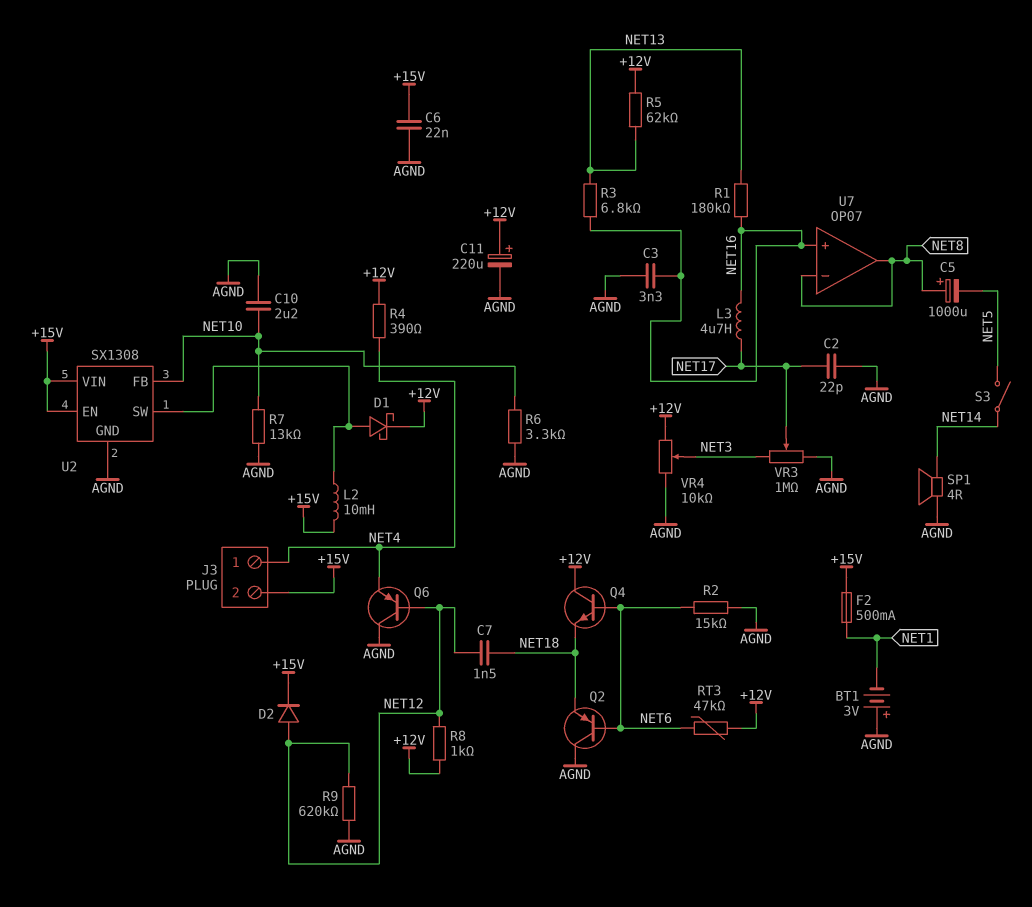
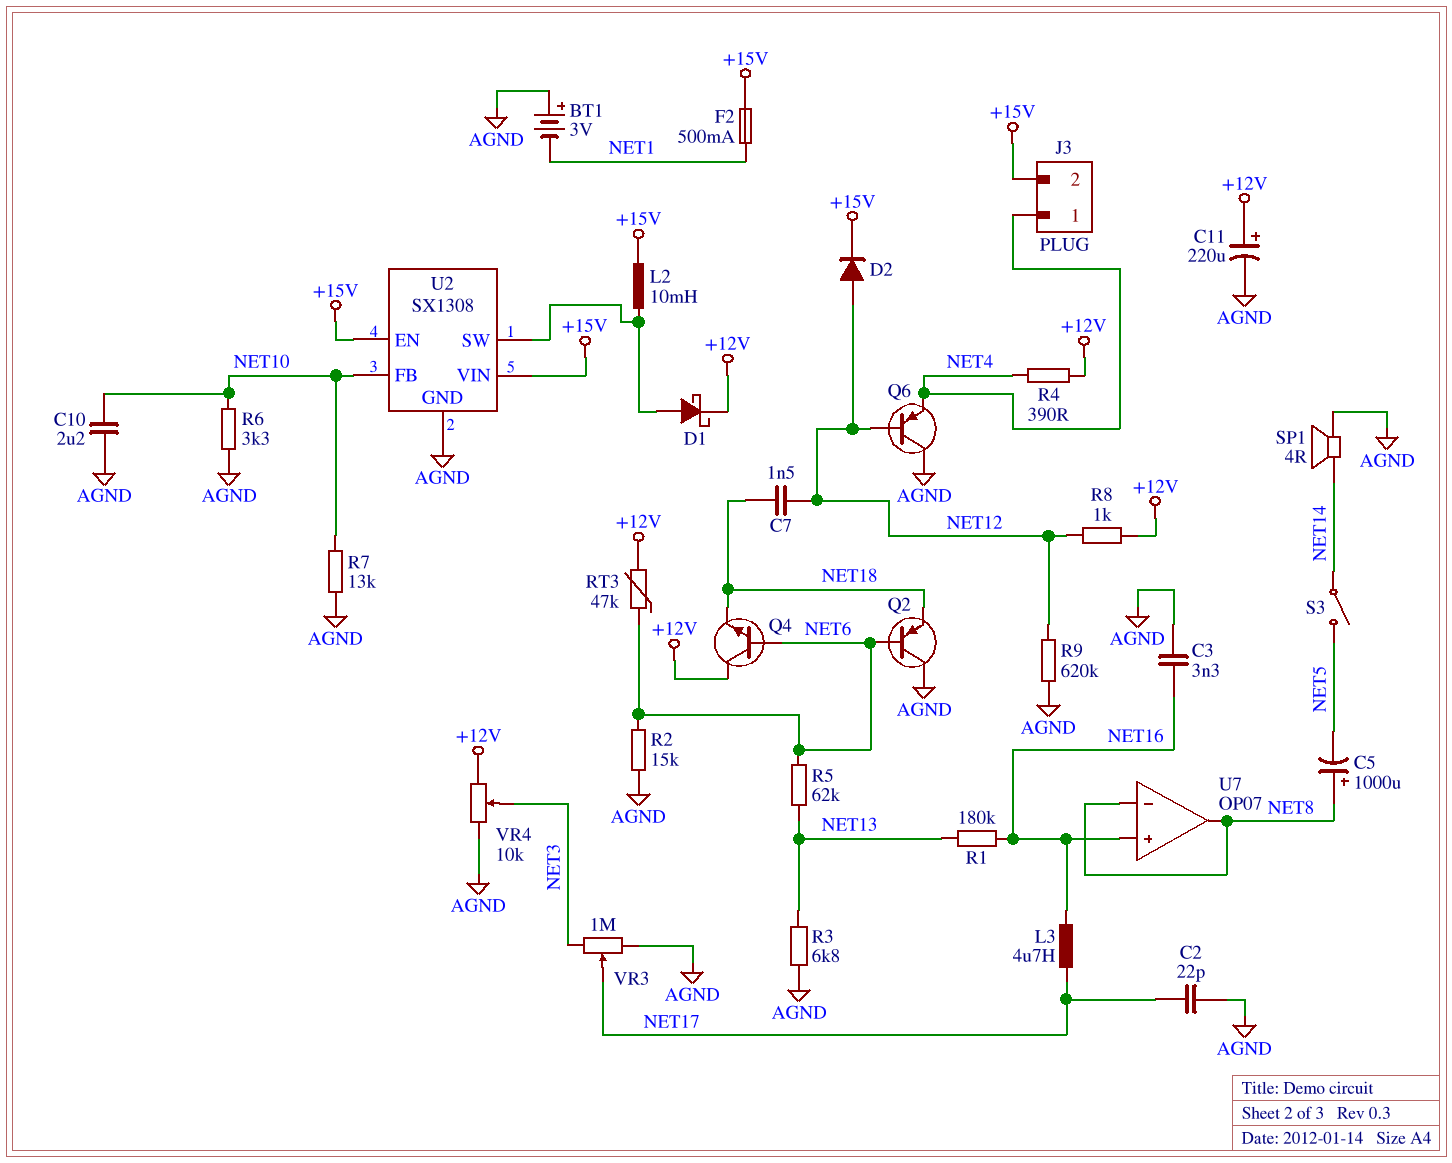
C6: 22nF (+15V, AGND) -> none
R3: 6.8k (NET13, NET16) -> 6.8k (AGND, NET13)
R5: 62k (+12V, NET13) -> 62k (NET6, NET13)

